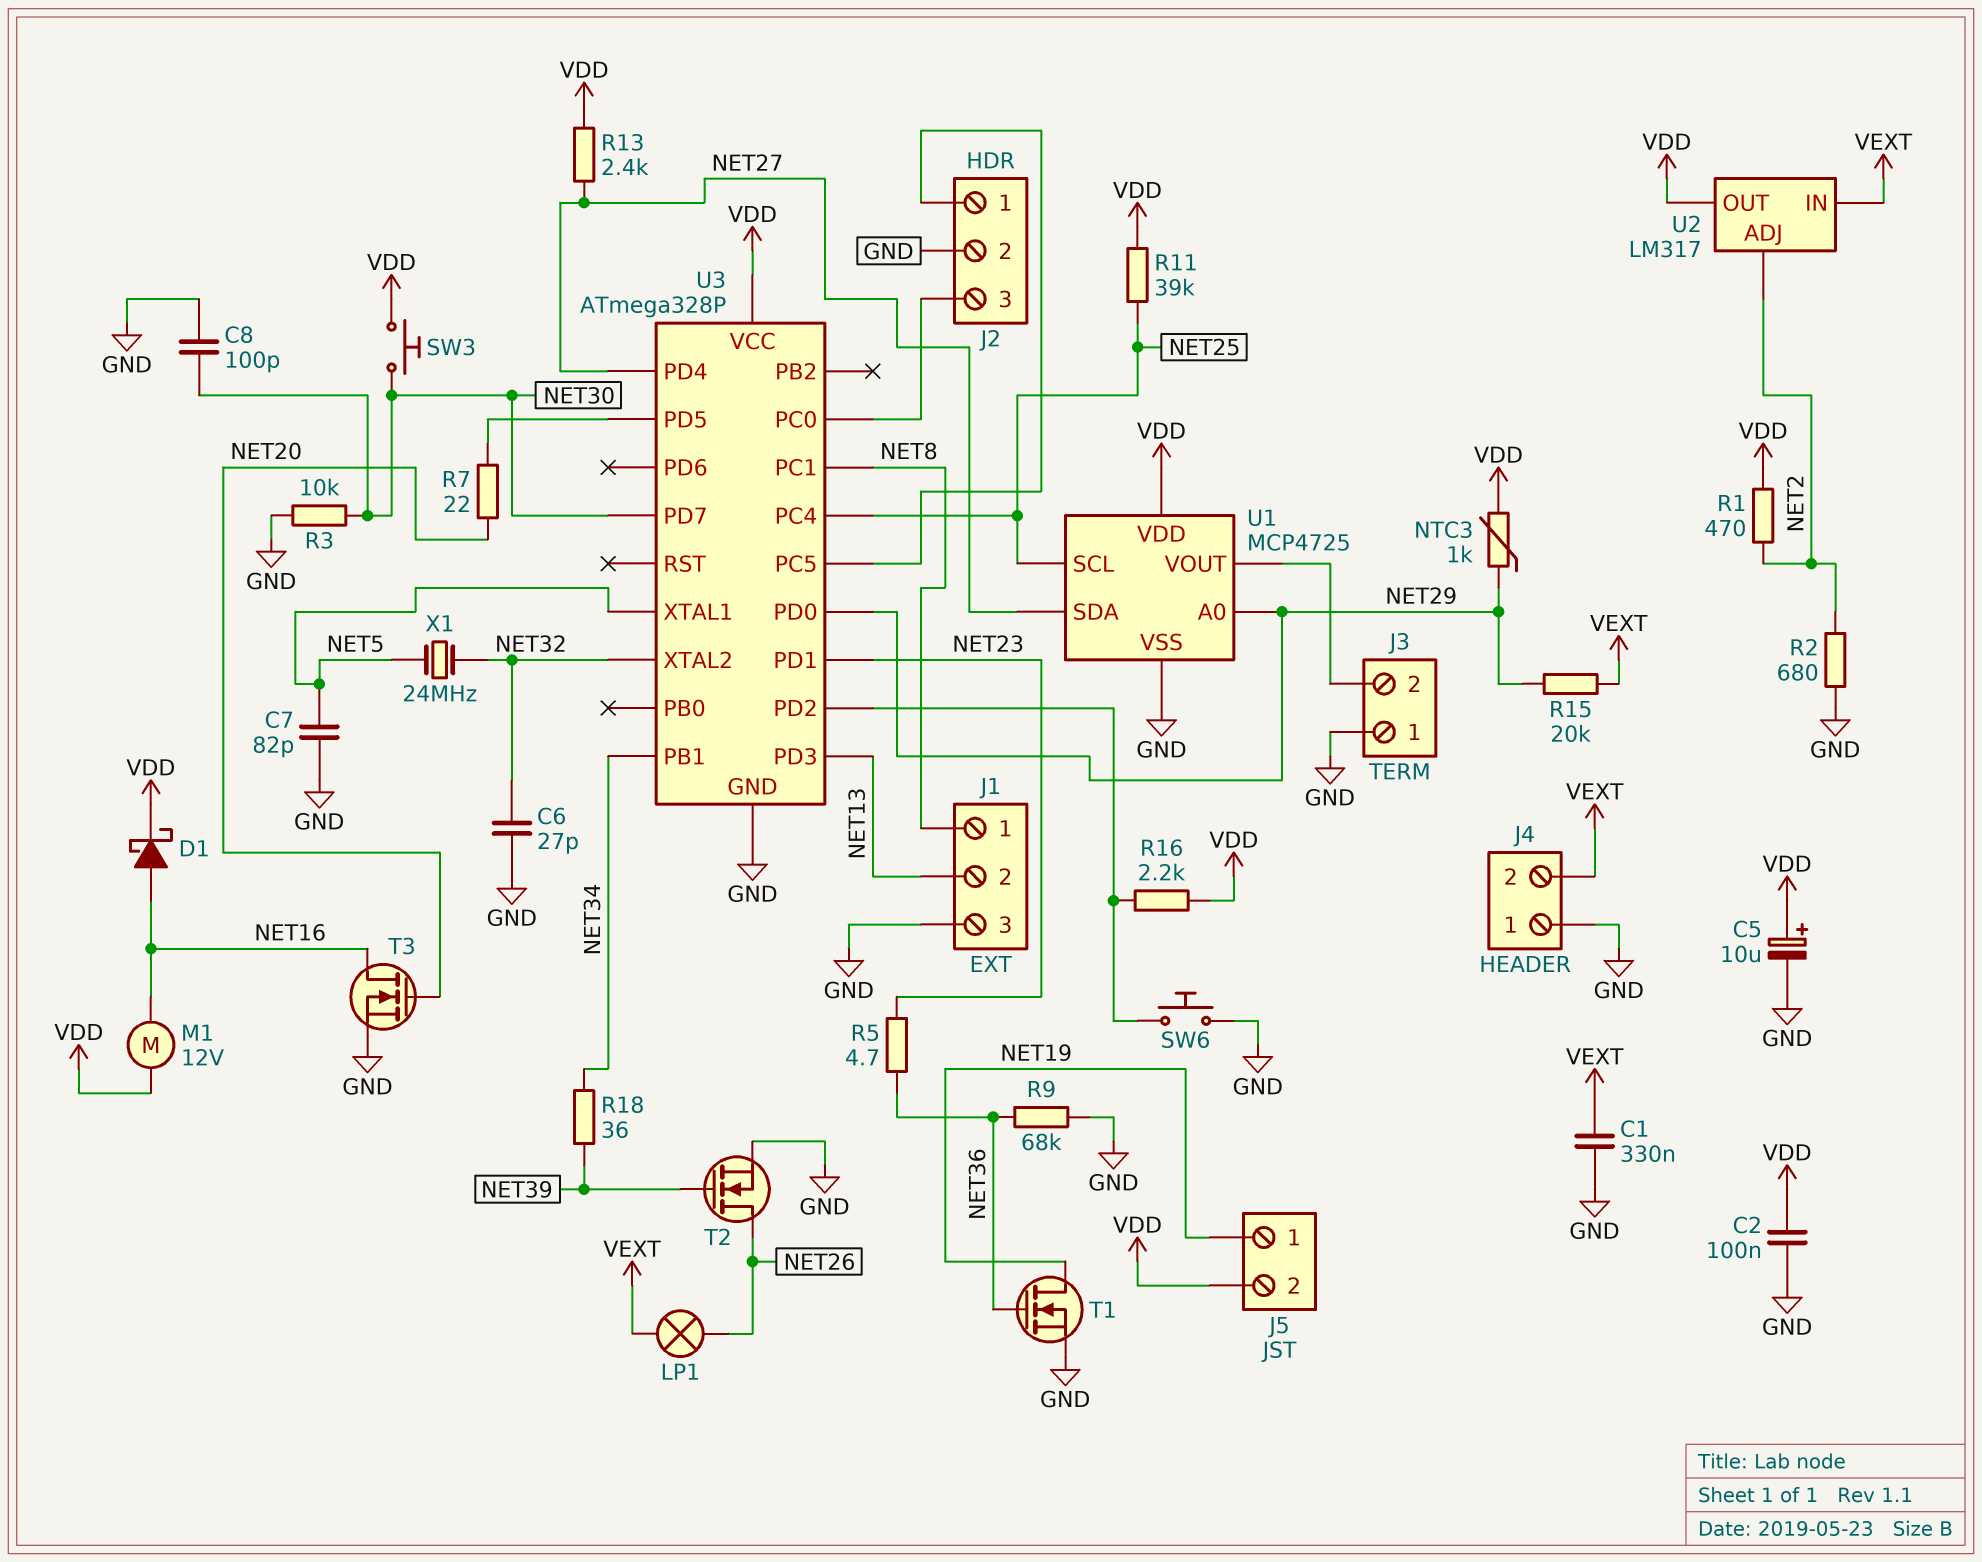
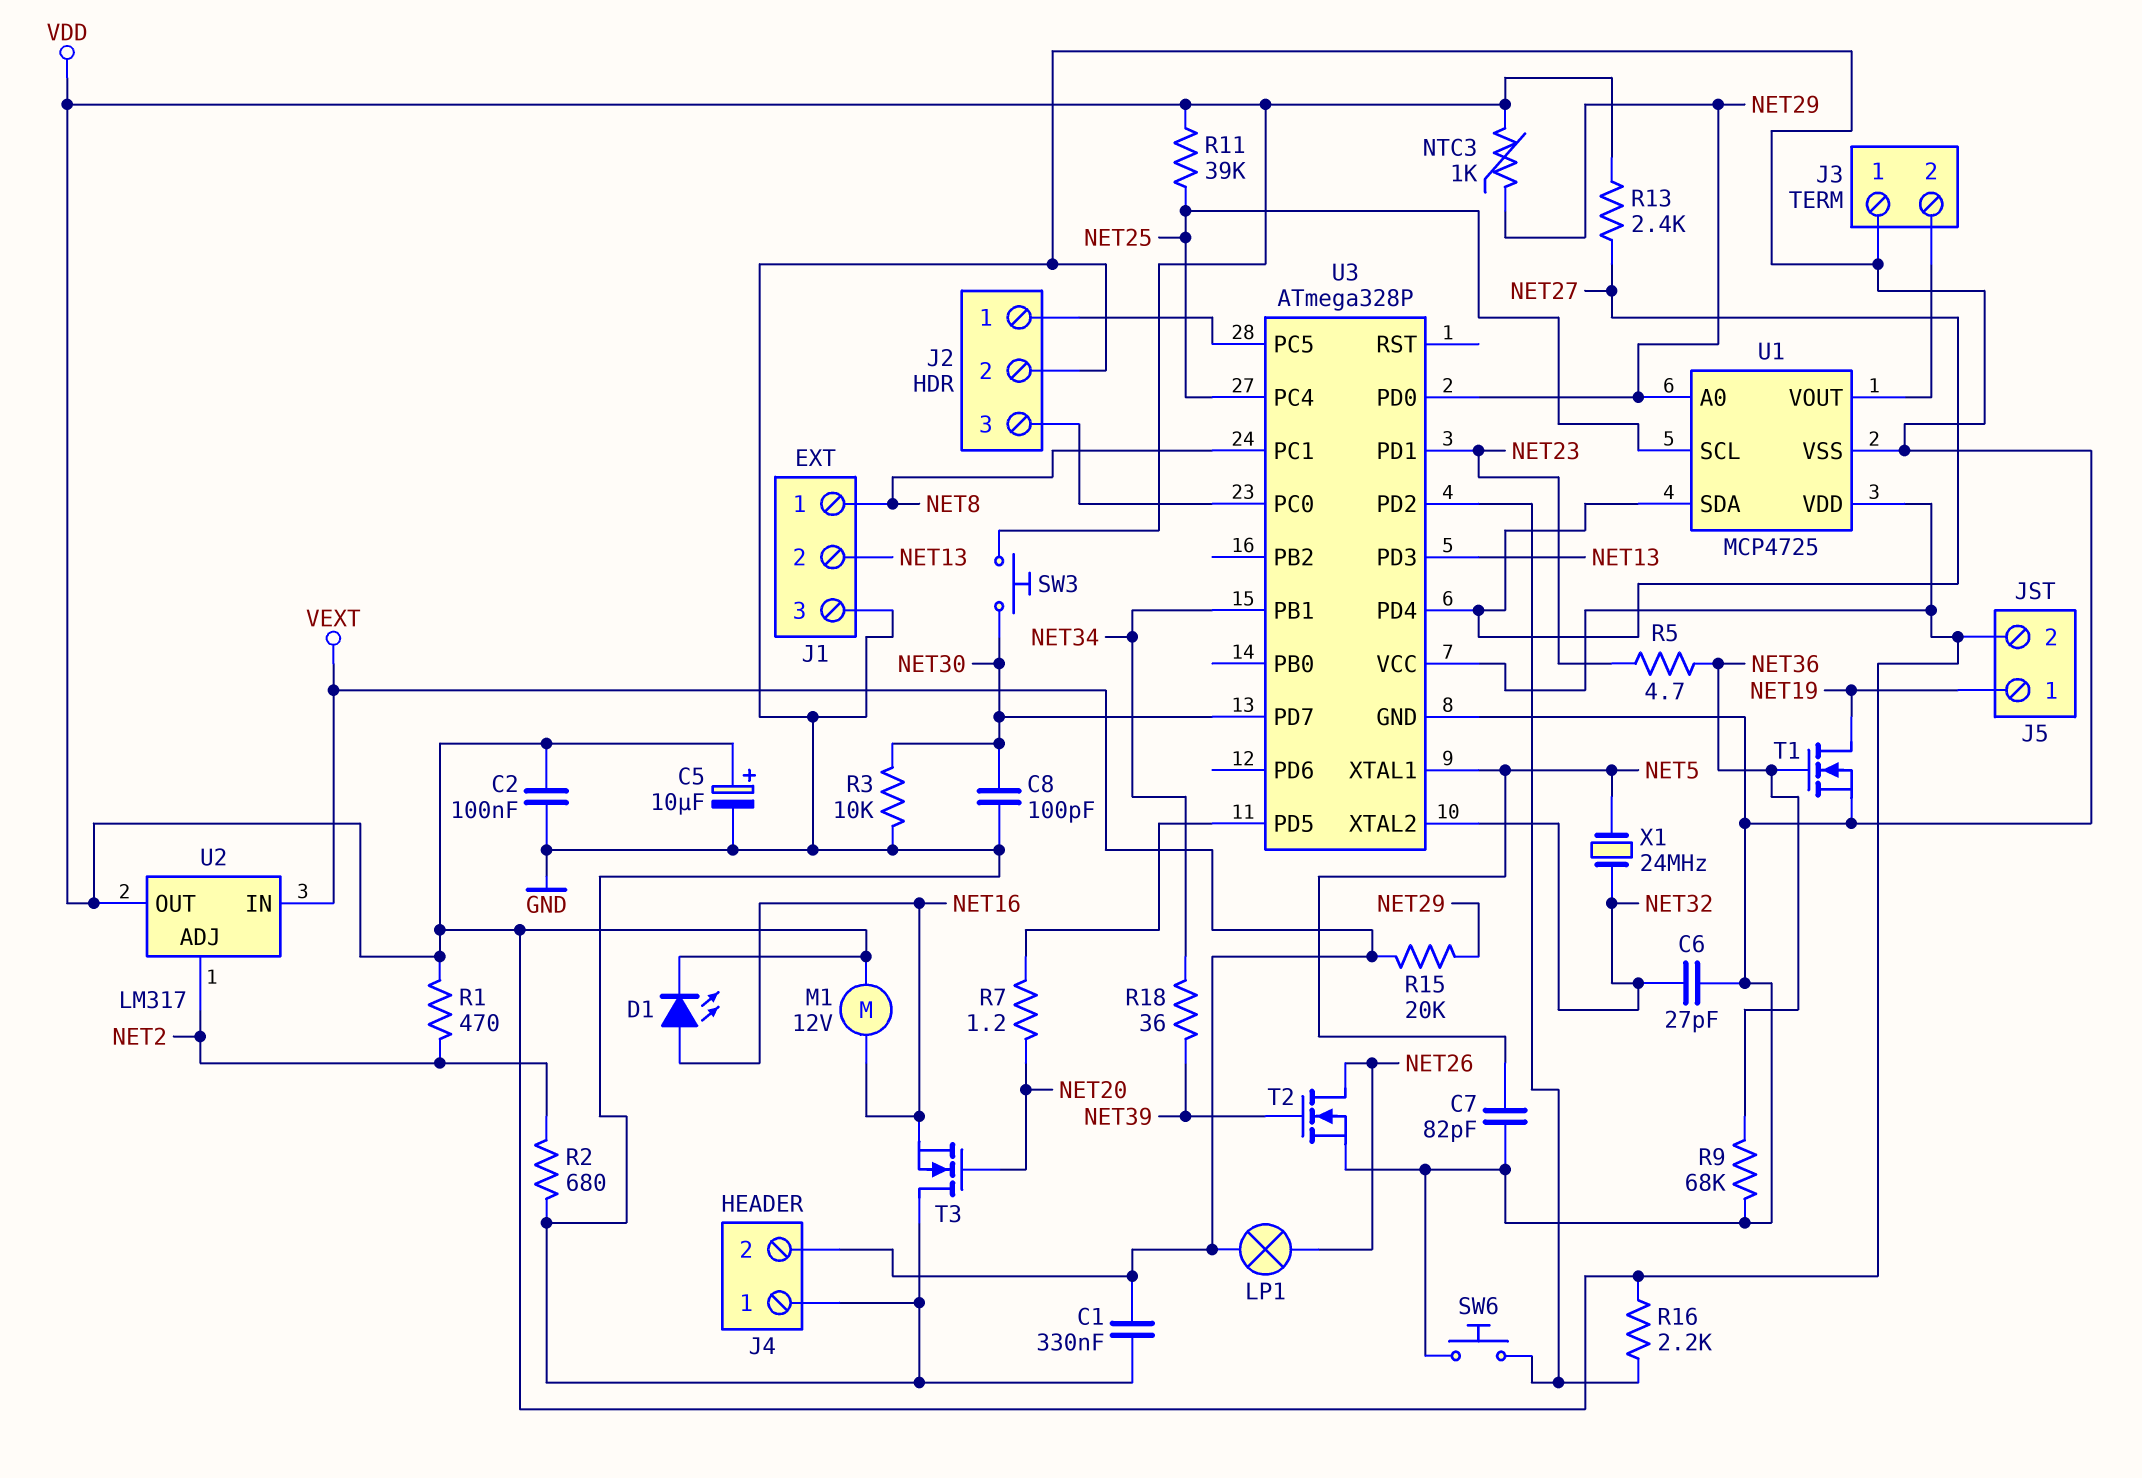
D1: schottky (A NET16, K VDD) -> LED (A NET16, K VDD)
R7: 22 (NET20, U3/PD5) -> 1.2 (NET20, U3/PD5)
T3: NMOS (G NET20, D NET16, S GND) -> NMOS (G NET20, D GND, S NET16)

